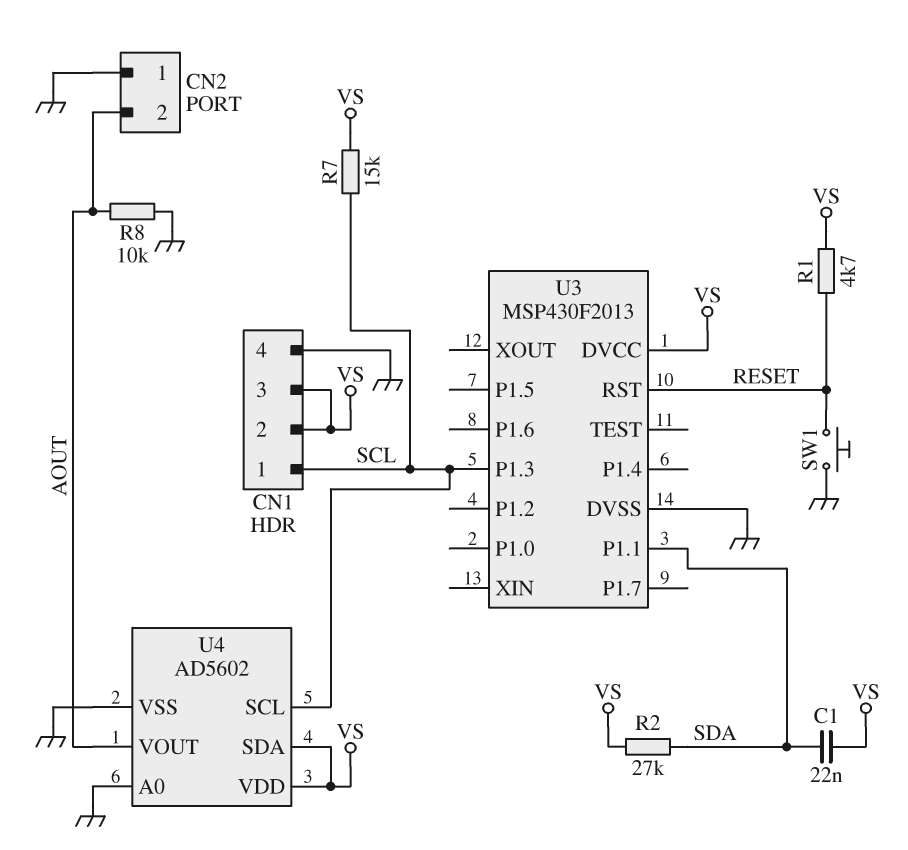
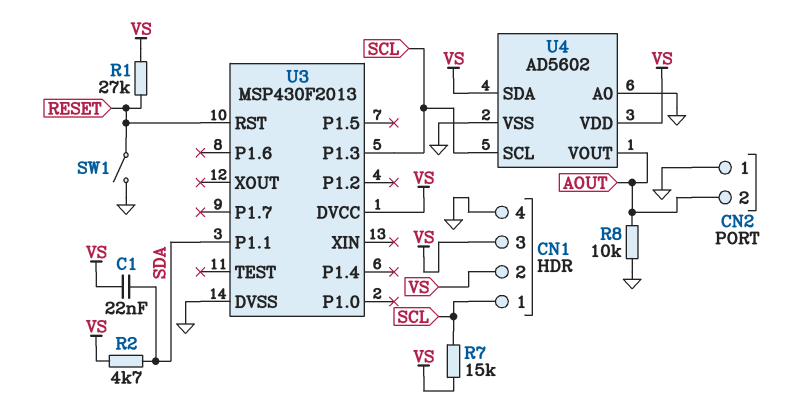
R1: 4.7k (RESET, VS) -> 27k (RESET, VS)
R2: 27k (SDA, VS) -> 4.7k (SDA, VS)
SW1: button (GND, RESET) -> switch (GND, RESET)

